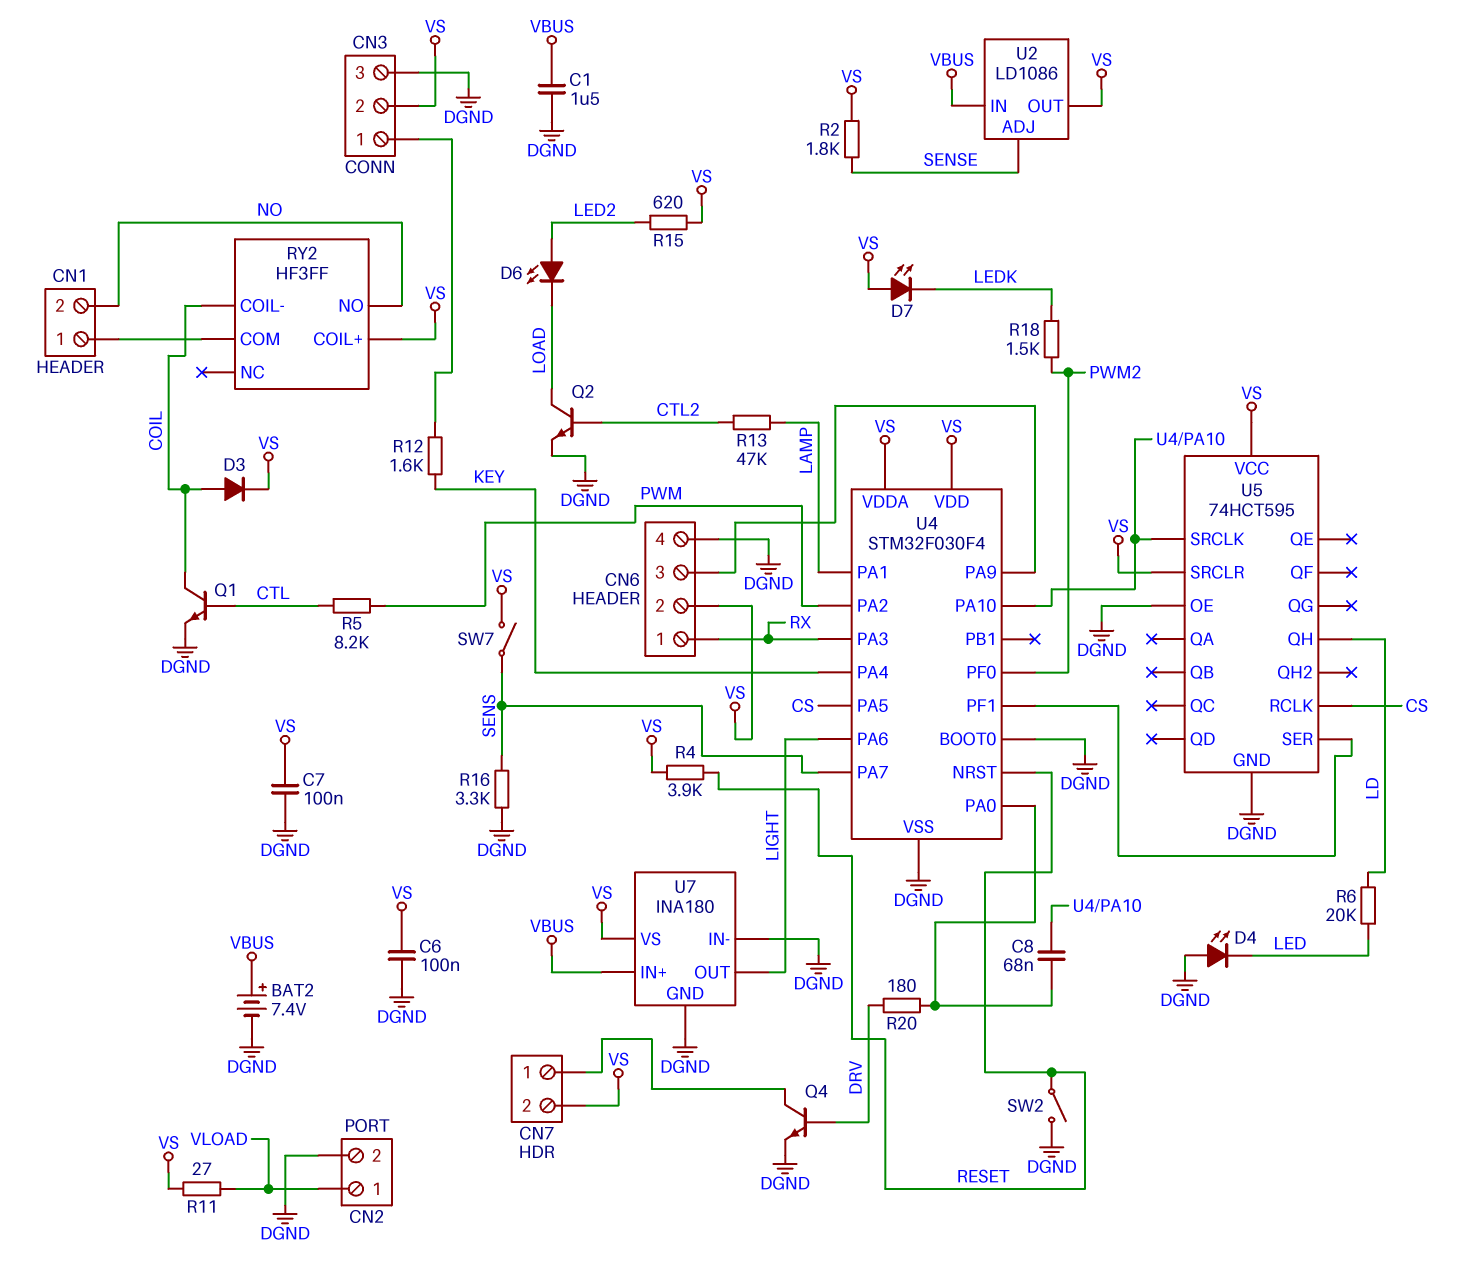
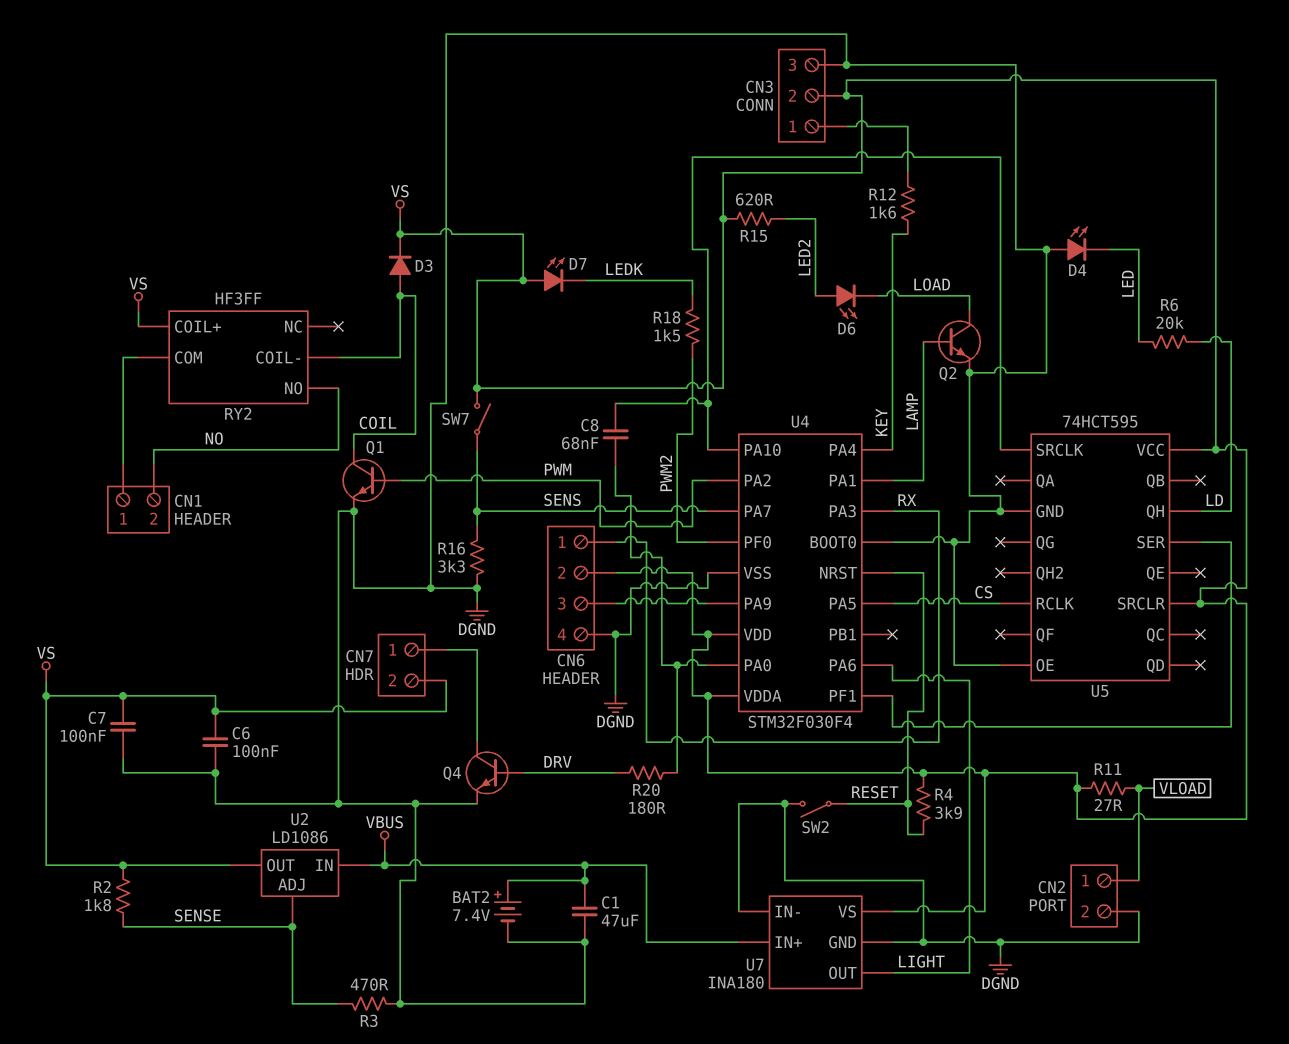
C1: 1.5uF (DGND, VBUS) -> 47uF (DGND, VBUS)
Q1: NPN (B CTL, C COIL, E DGND) -> NPN (B PWM, C COIL, E DGND)
Q2: NPN (B CTL2, C LOAD, E DGND) -> NPN (B LAMP, C LOAD, E DGND)
R3: none -> 470 (DGND, SENSE)
R5: 8.2k (CTL, PWM) -> none
R13: 47k (CTL2, LAMP) -> none

